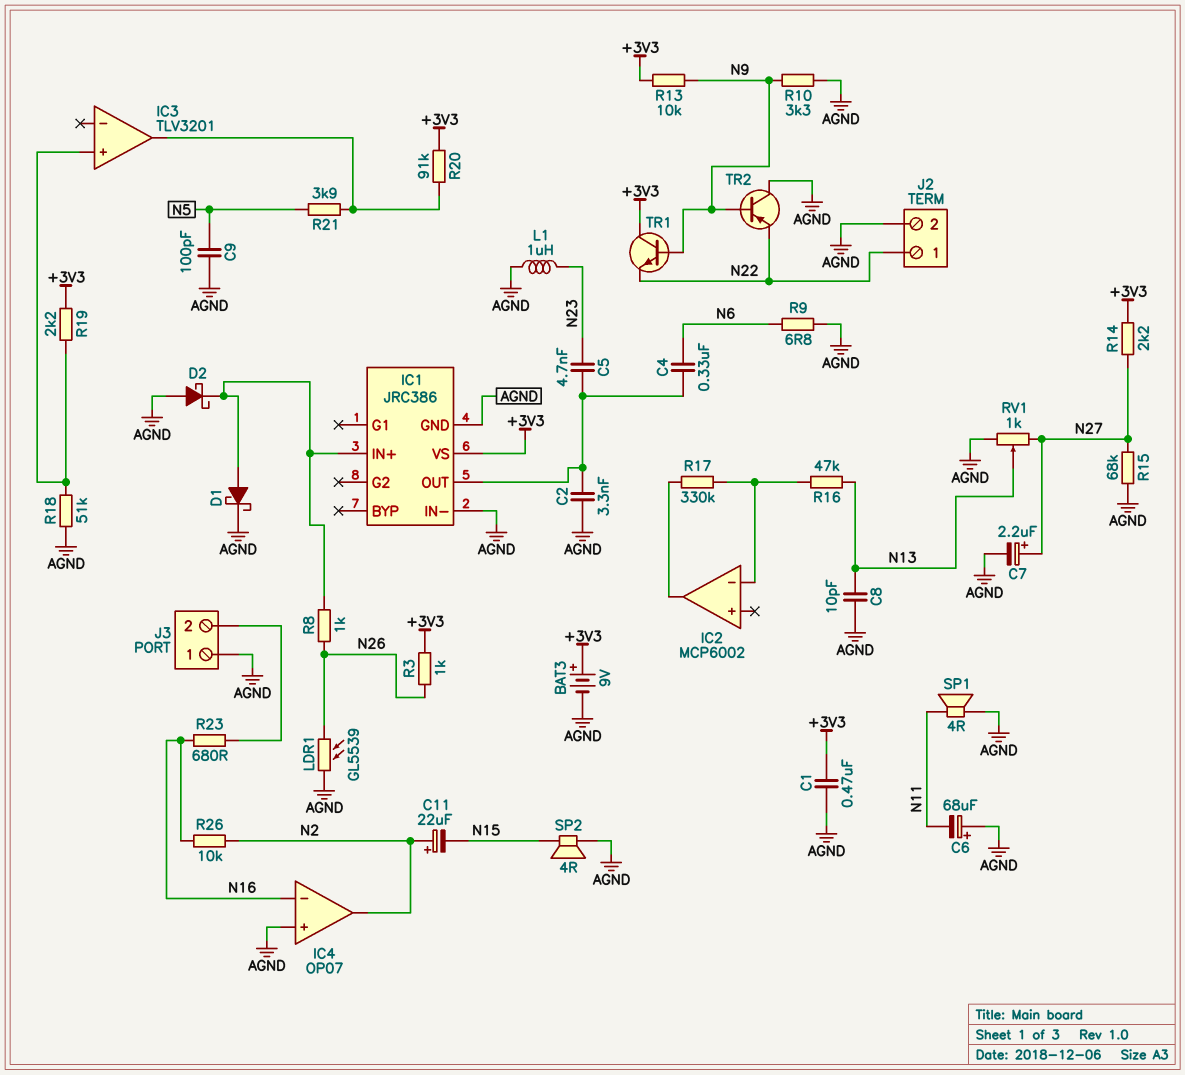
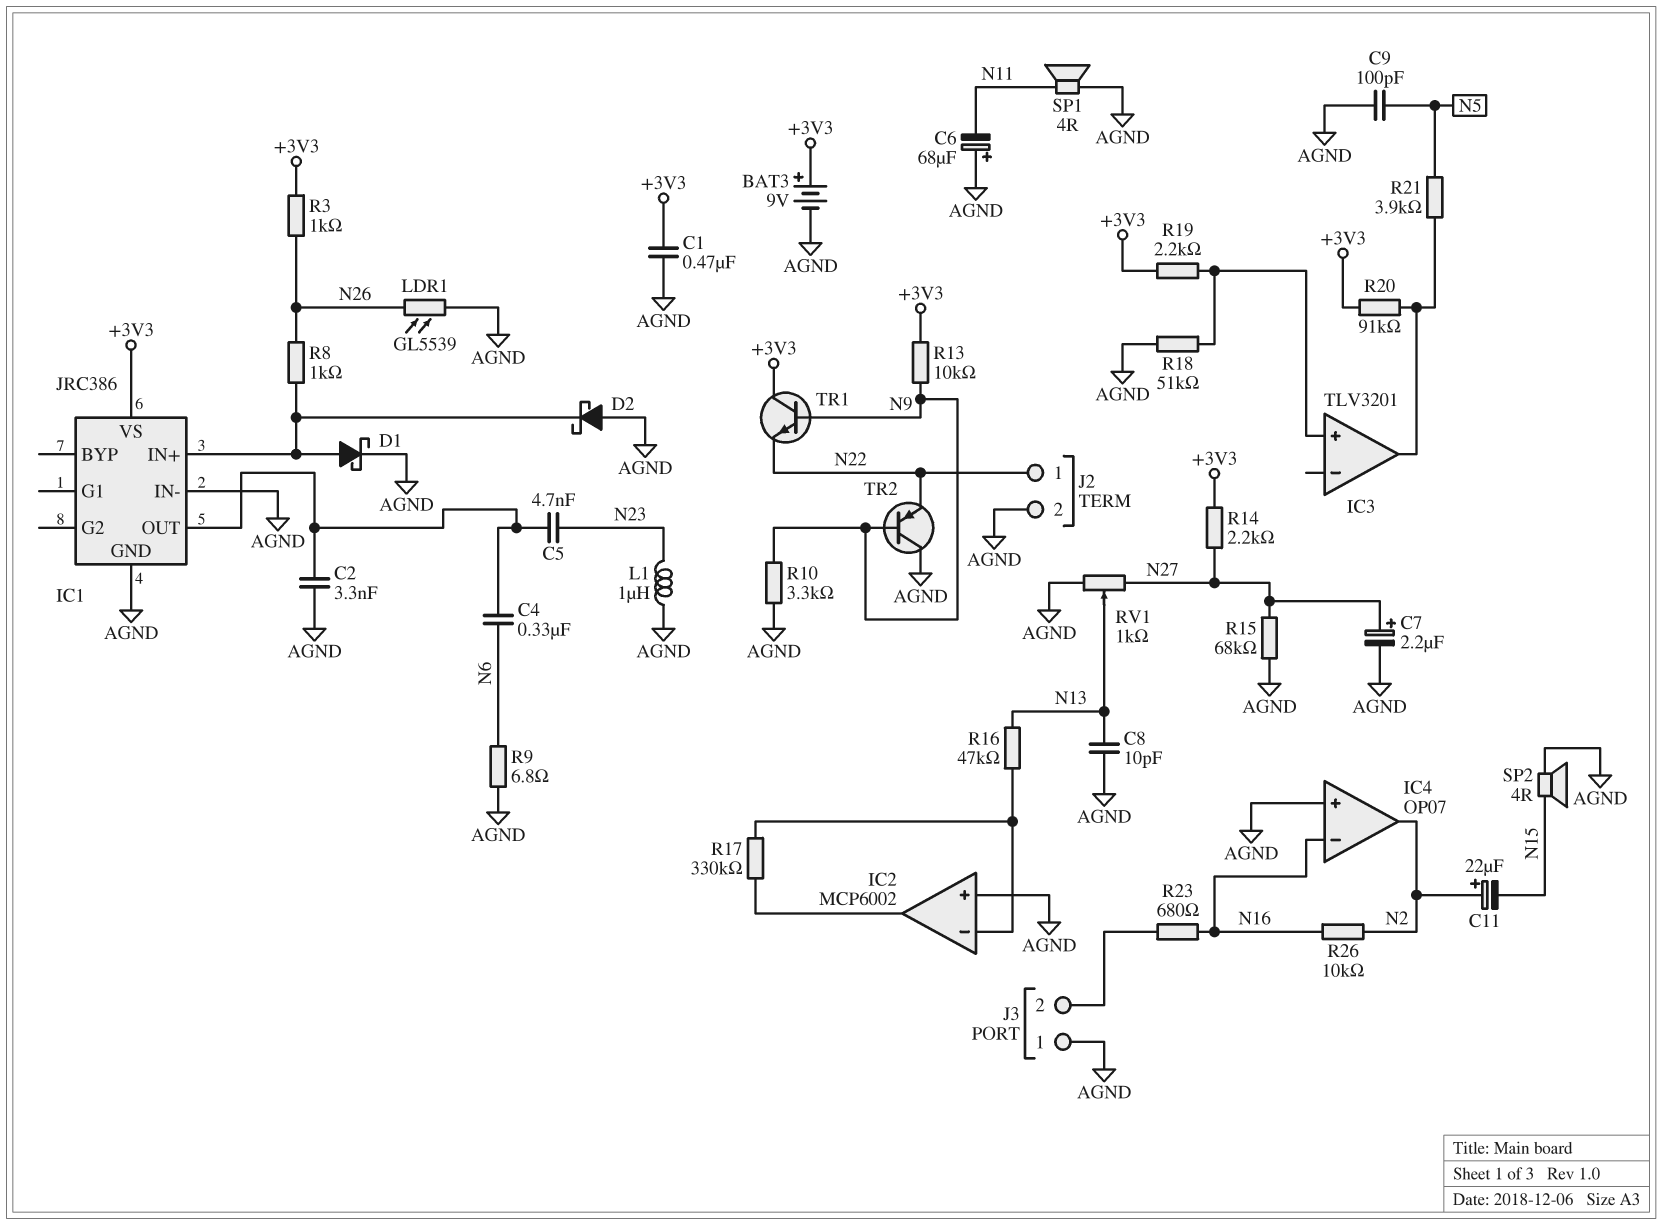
IC2 pin in+: none -> AGND

